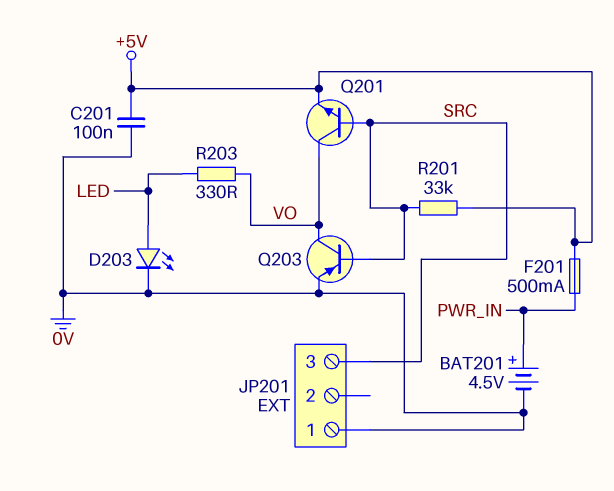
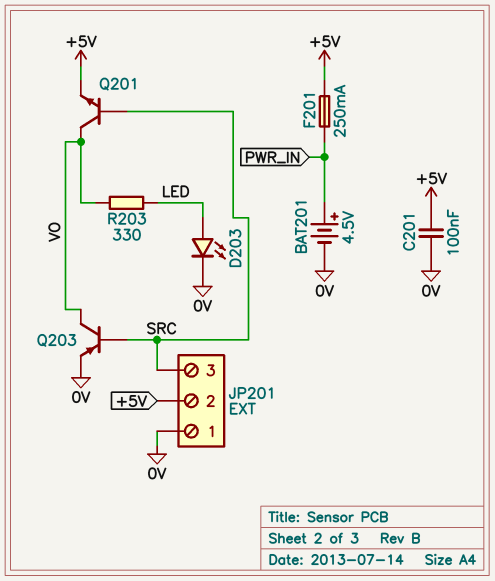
F201: 500mA (+5V, PWR_IN) -> 250mA (+5V, PWR_IN)
JP201 pin 2: none -> +5V
R201: 33k (+5V, SRC) -> none

